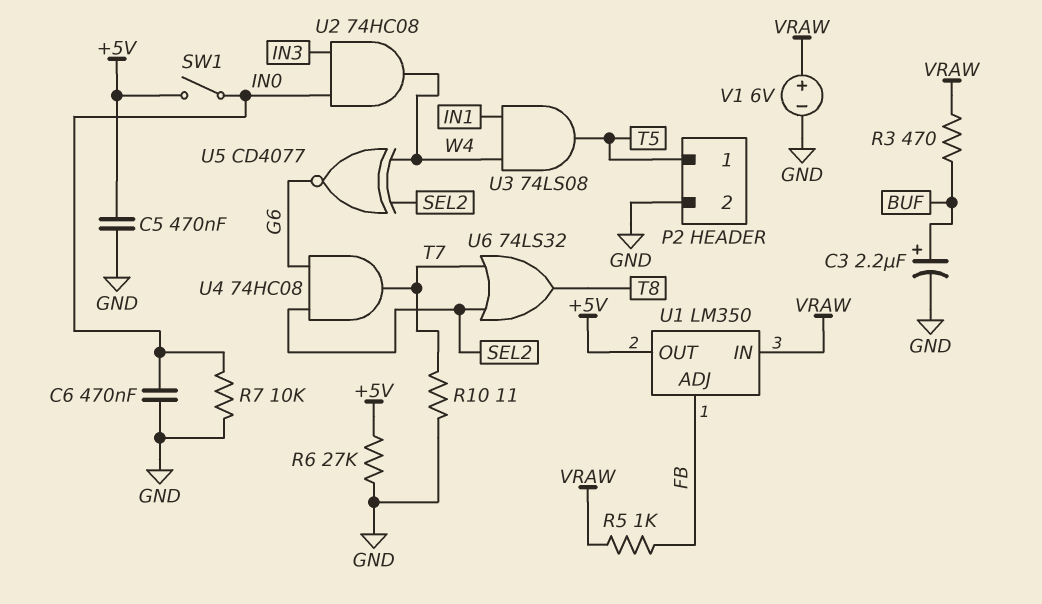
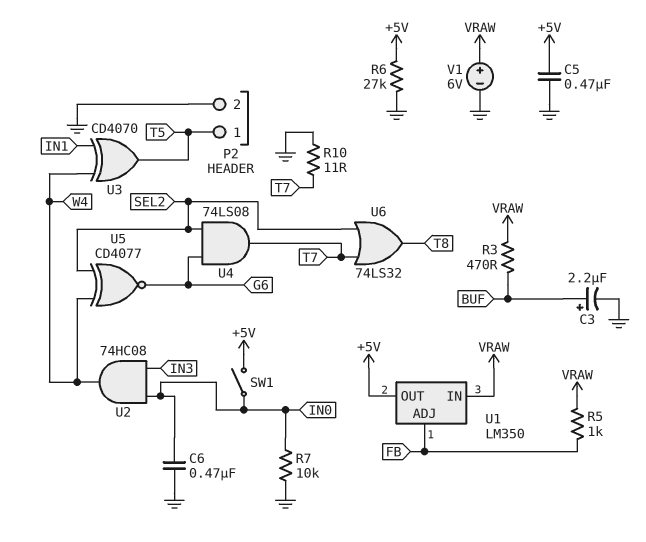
U3: AND 74LS08 (in IN1, in W4, out T5) -> XOR CD4070 (in IN1, in W4, out T5)
U4: AND 74HC08 (in G6, in SEL2, out T7) -> AND 74LS08 (in G6, in SEL2, out T7)

